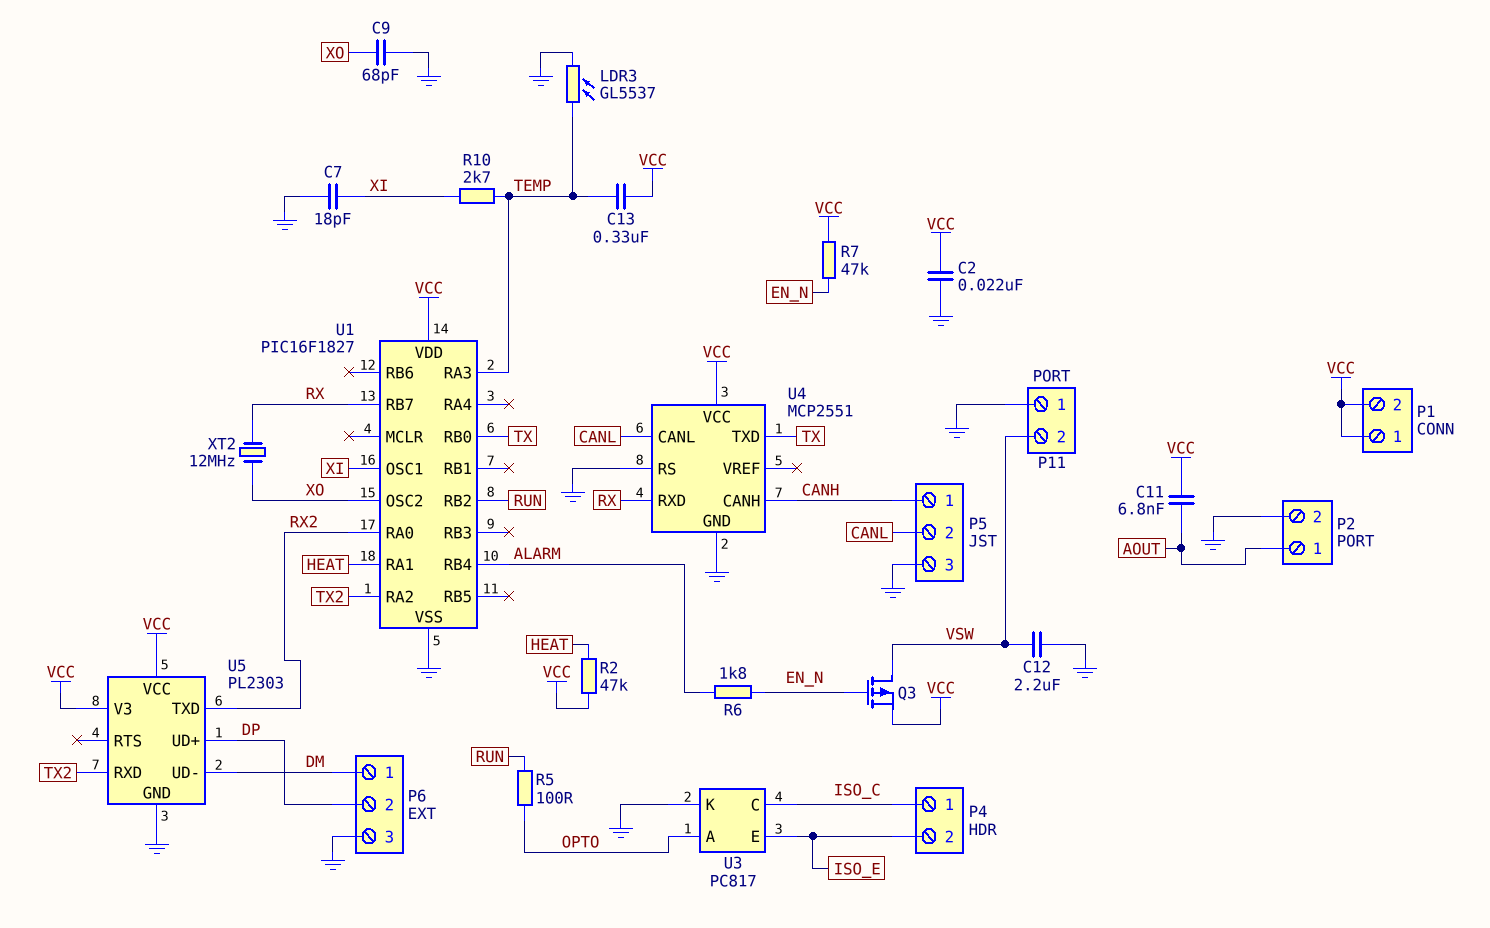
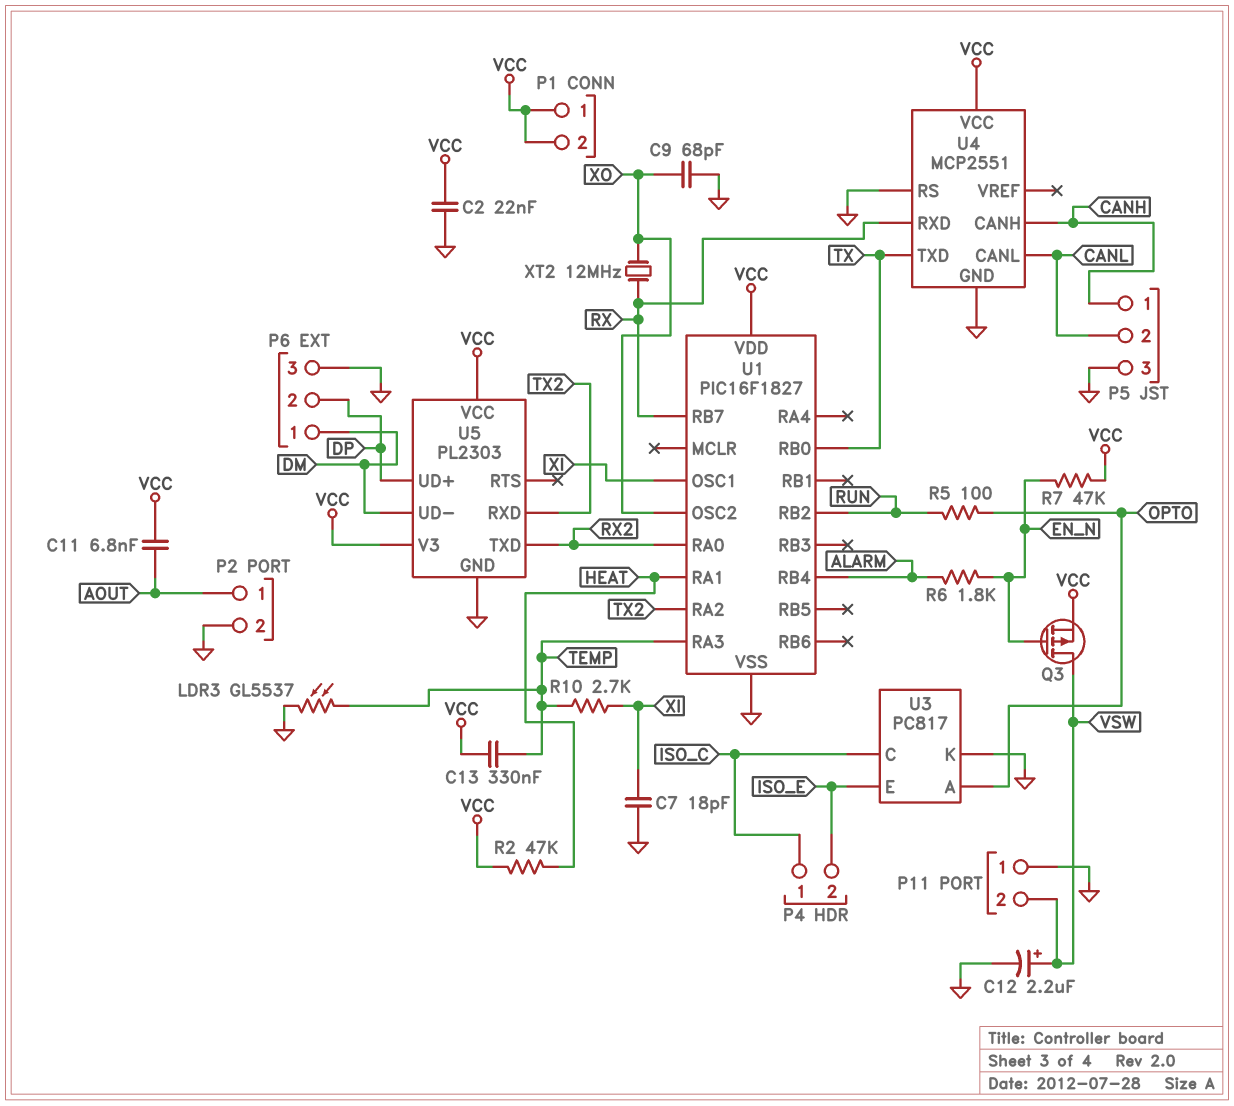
C12: 2.2uF (GND, VSW) -> 2.2uF (plus VSW, minus GND)

